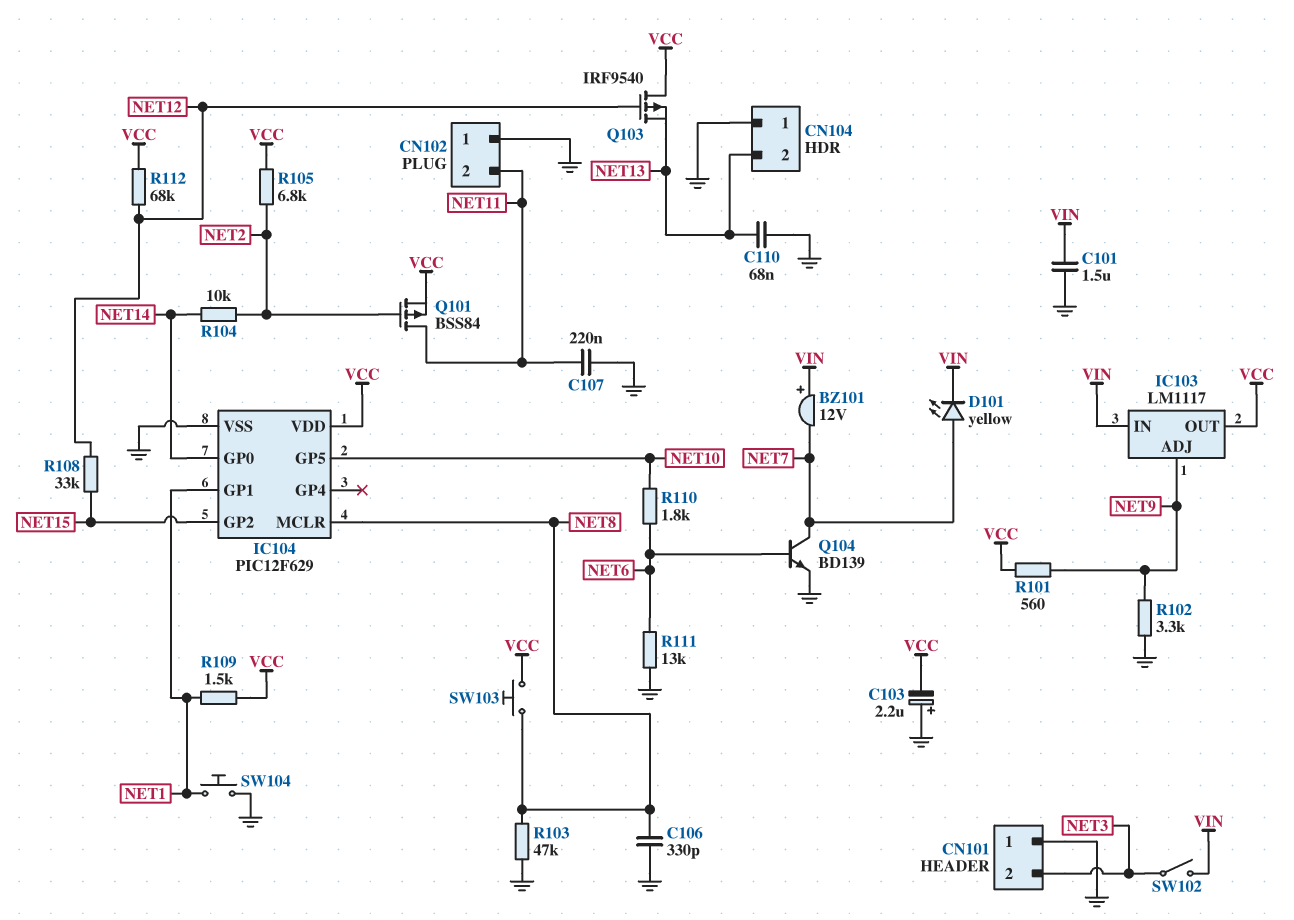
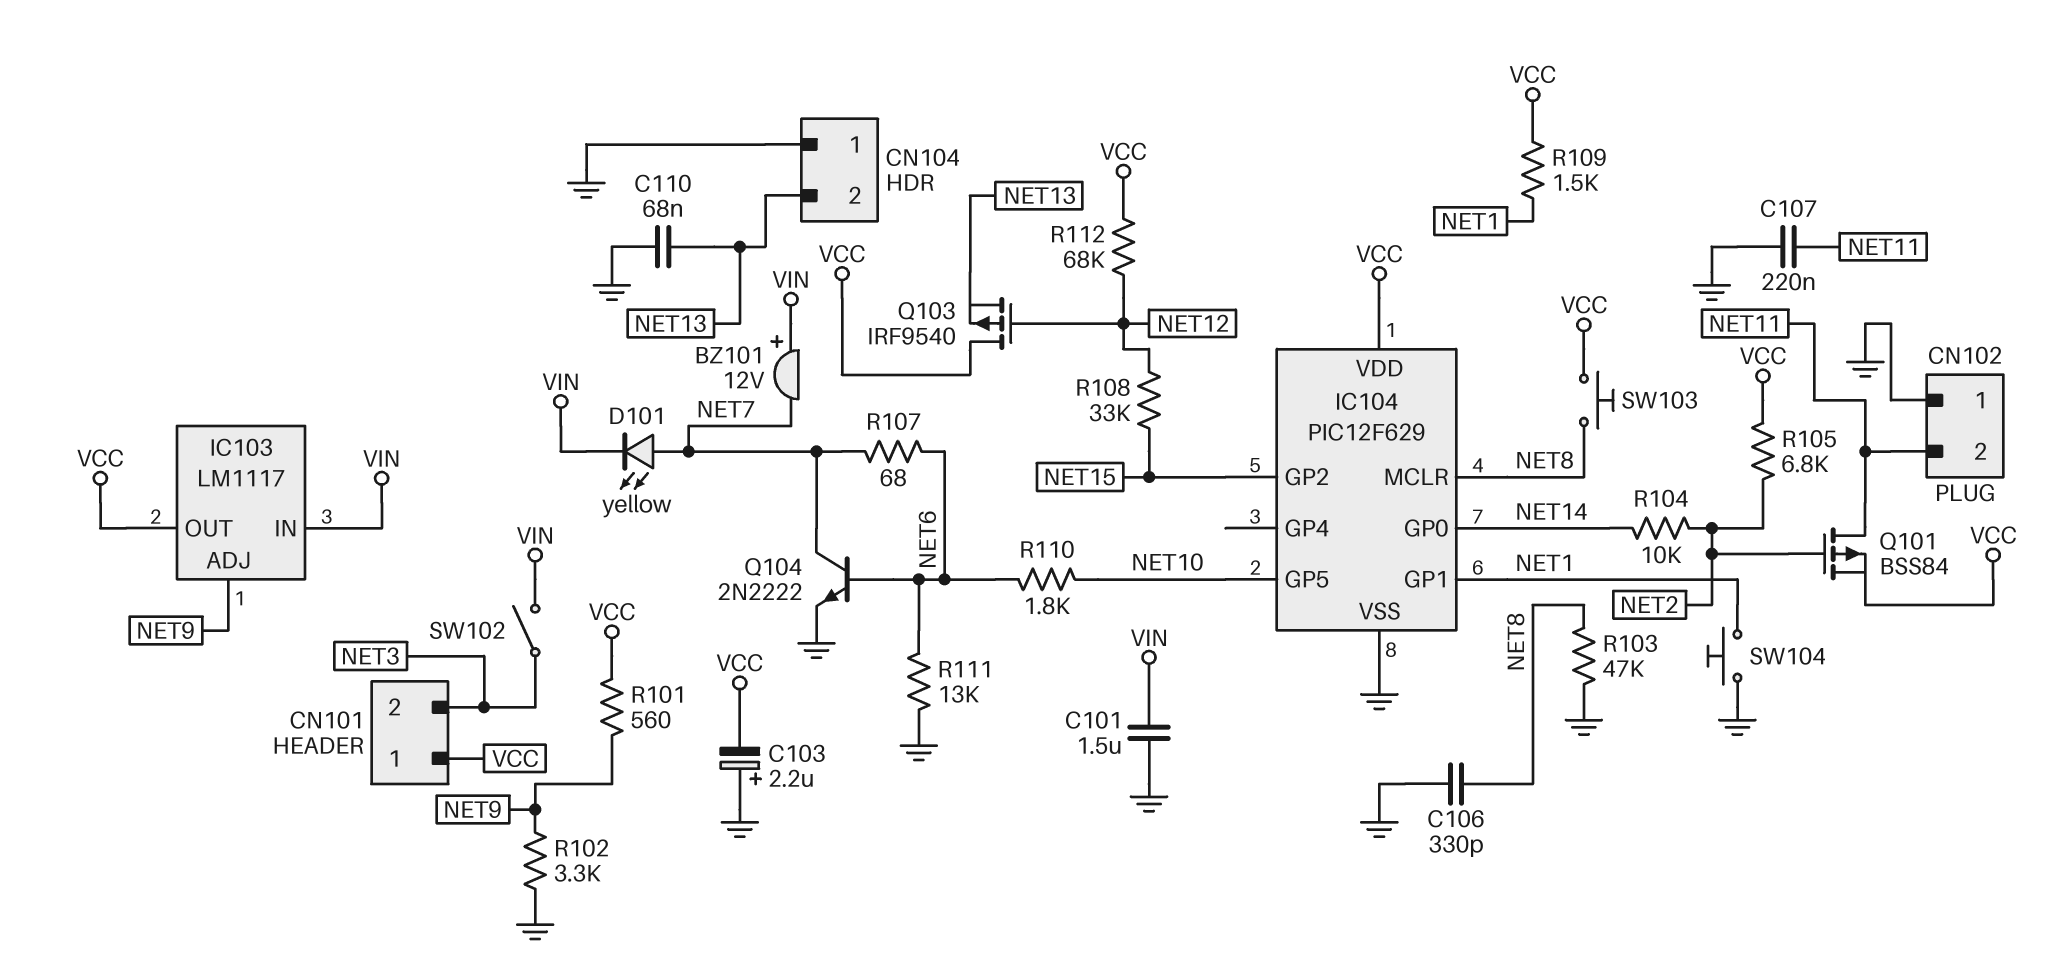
CN101 pin 1: GND -> VCC
Q104: NPN BD139 (B NET6, C NET7, E GND) -> NPN 2N2222 (B NET6, C NET7, E GND)
R107: none -> 68 (NET6, NET7)

